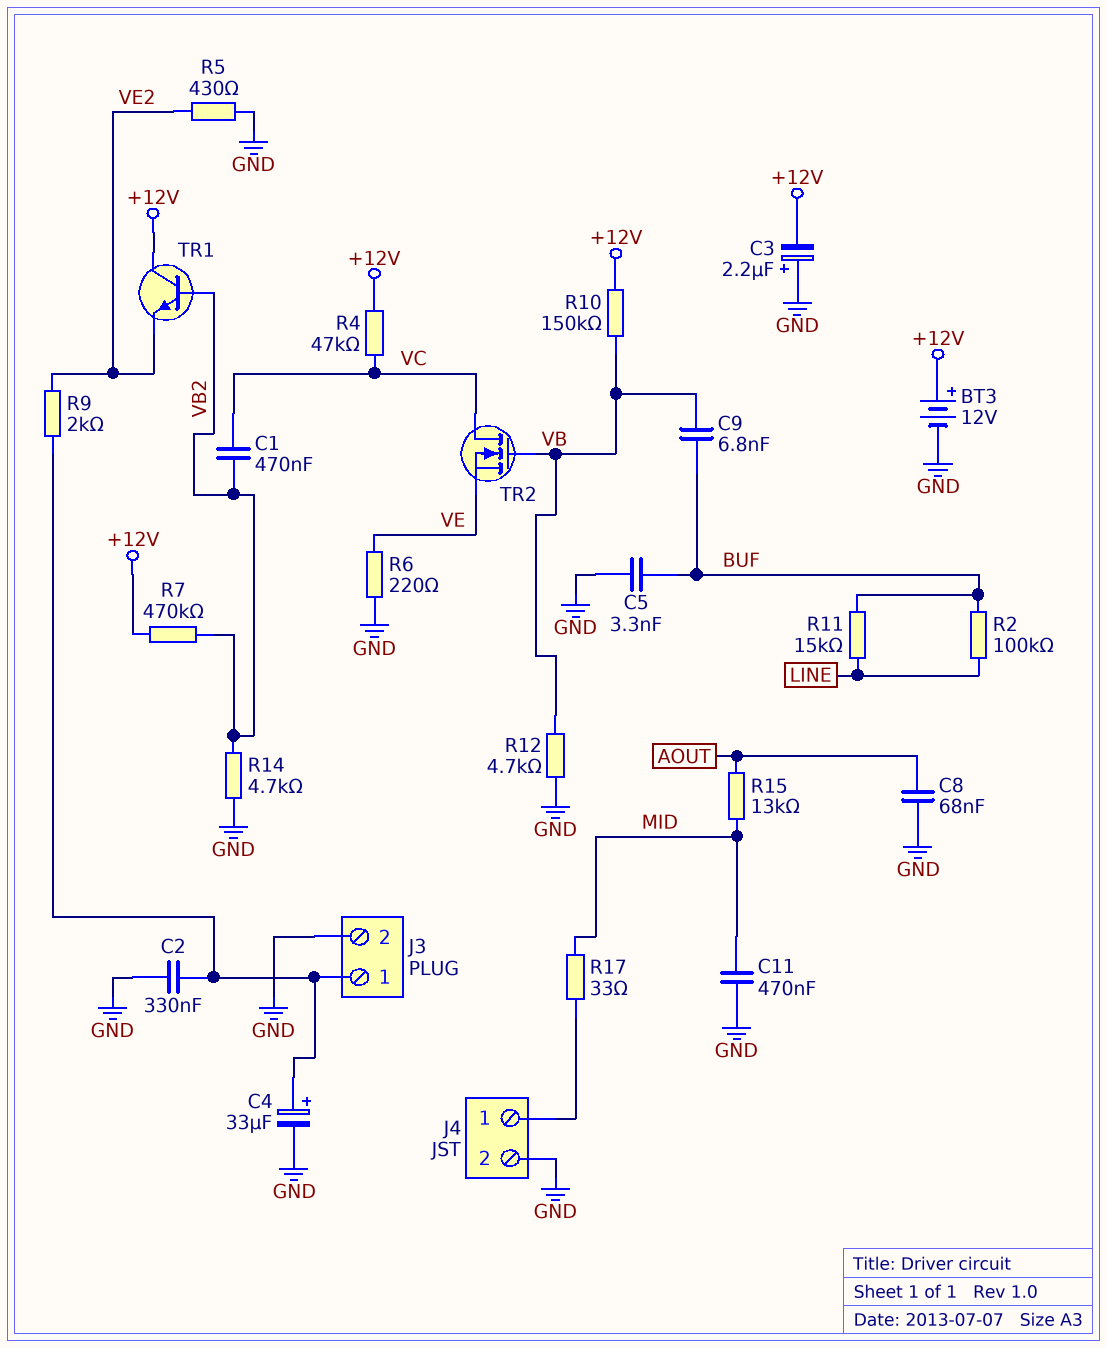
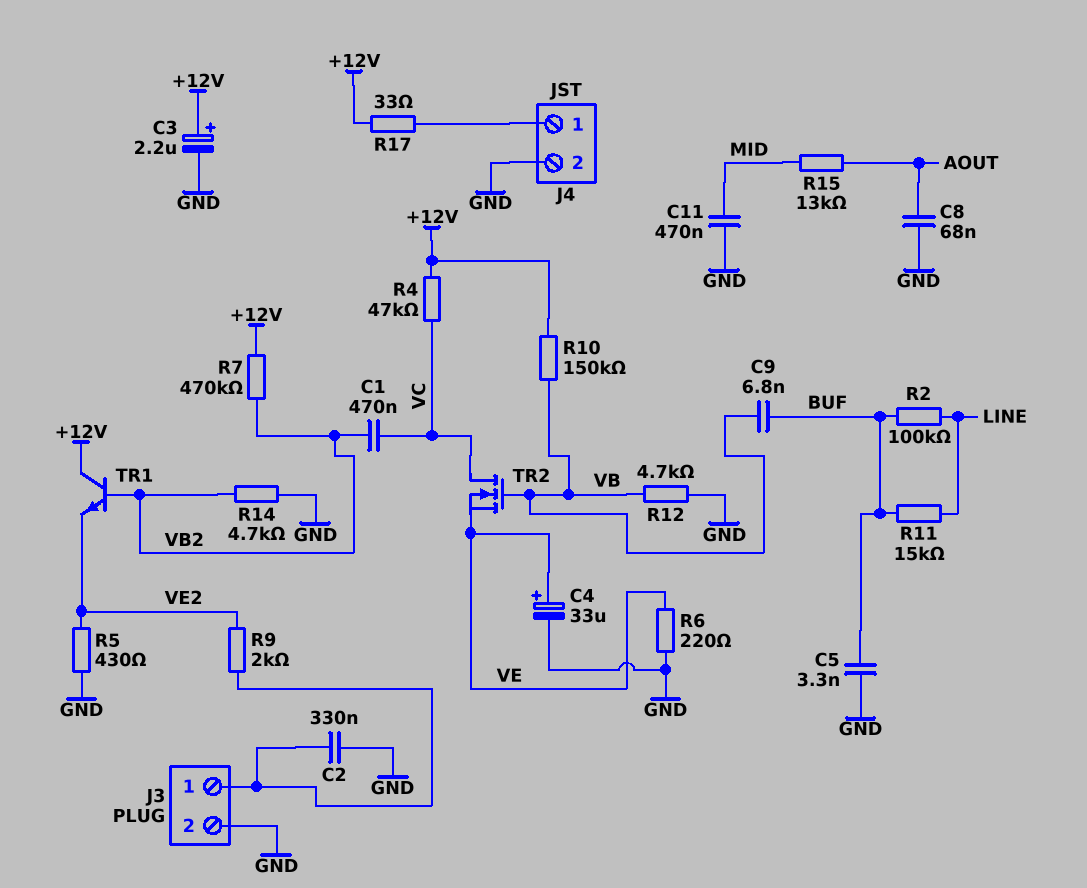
BT3: 12V (plus +12V, minus GND) -> none
C3: 2.2uF (plus GND, minus +12V) -> 2.2uF (plus +12V, minus GND)
C4: 33uF (plus J3/1, minus GND) -> 33uF (plus VE, minus GND)
R17: 33 (J4/1, MID) -> 33 (+12V, J4/1)

